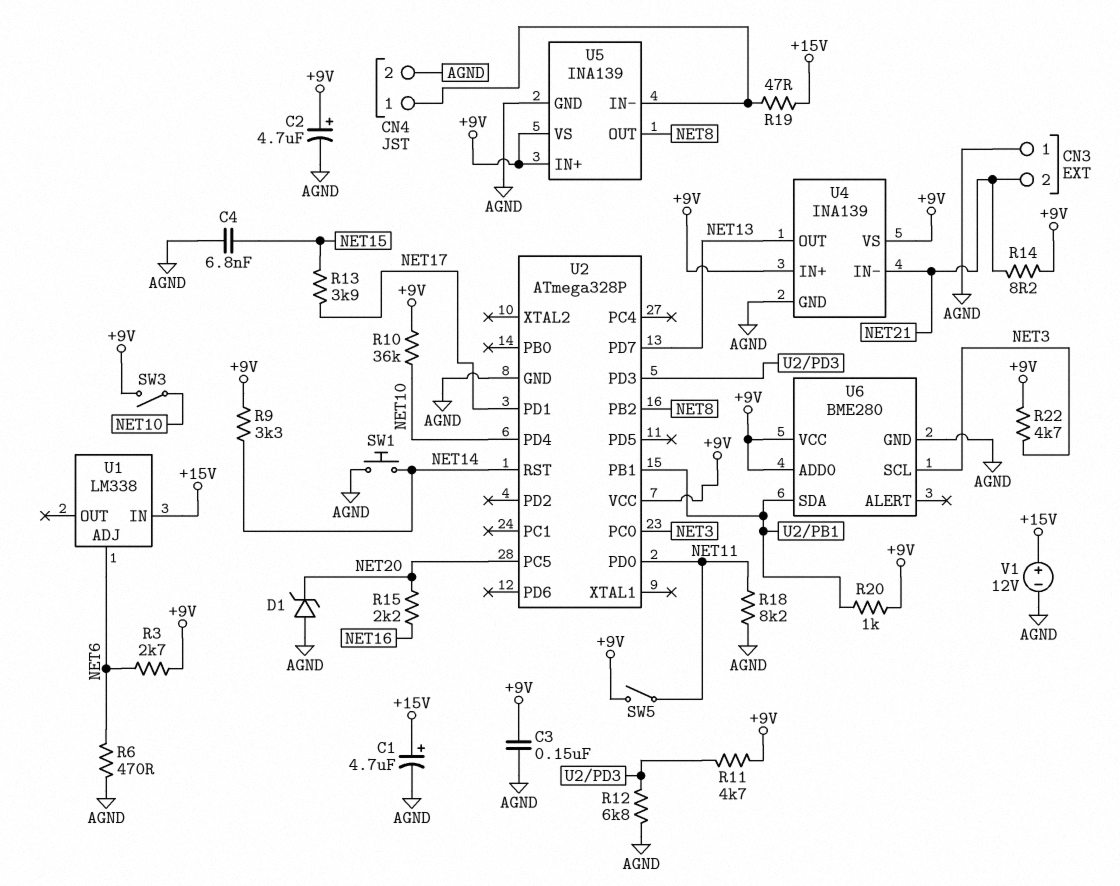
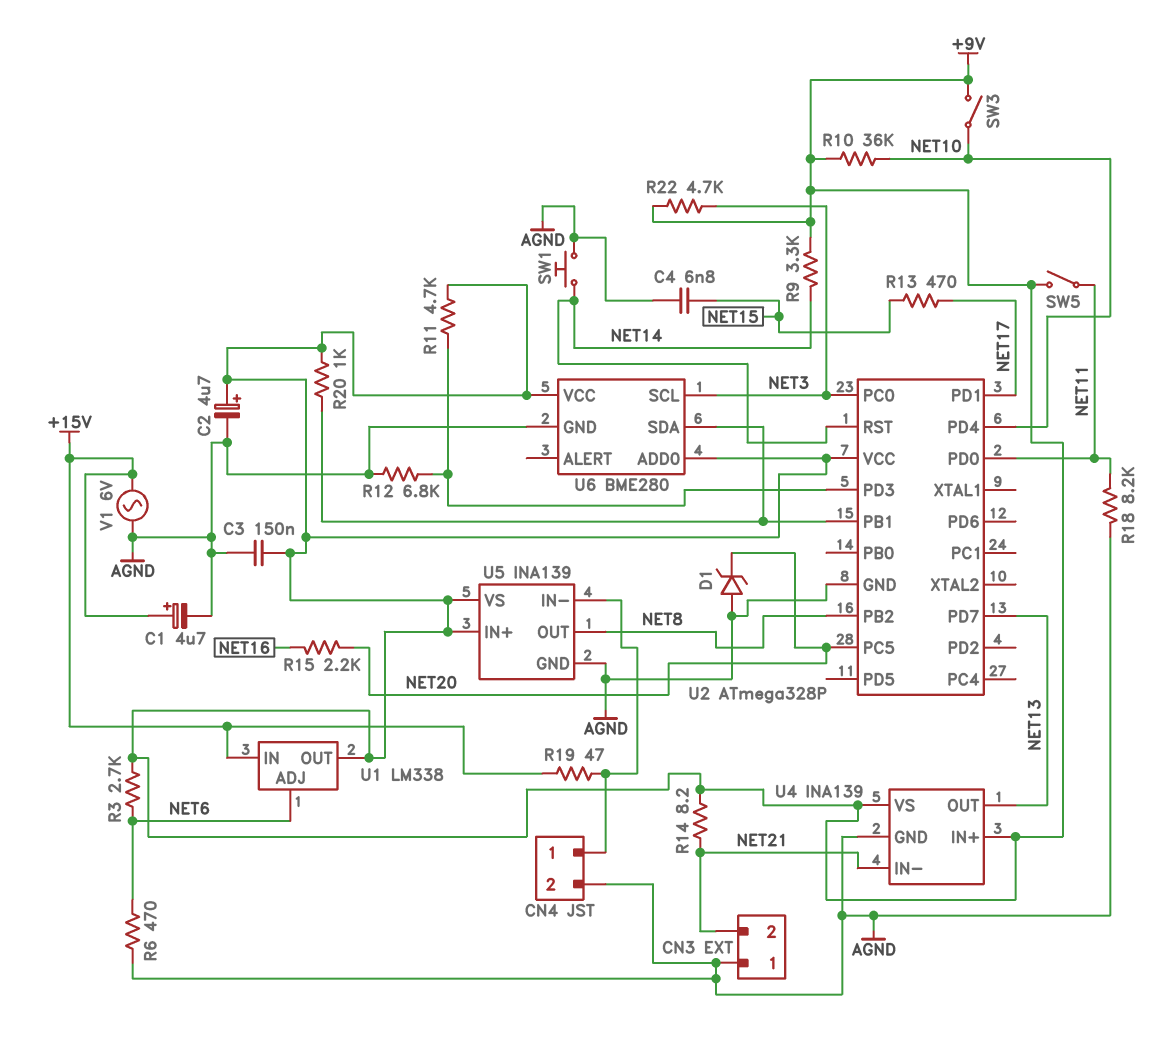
R13: 3.9k (NET15, NET17) -> 470 (NET15, NET17)
U1 pin OUT: none -> +9V
V1: 12V (plus +15V, minus AGND) -> AC 6V (+15V, AGND)

